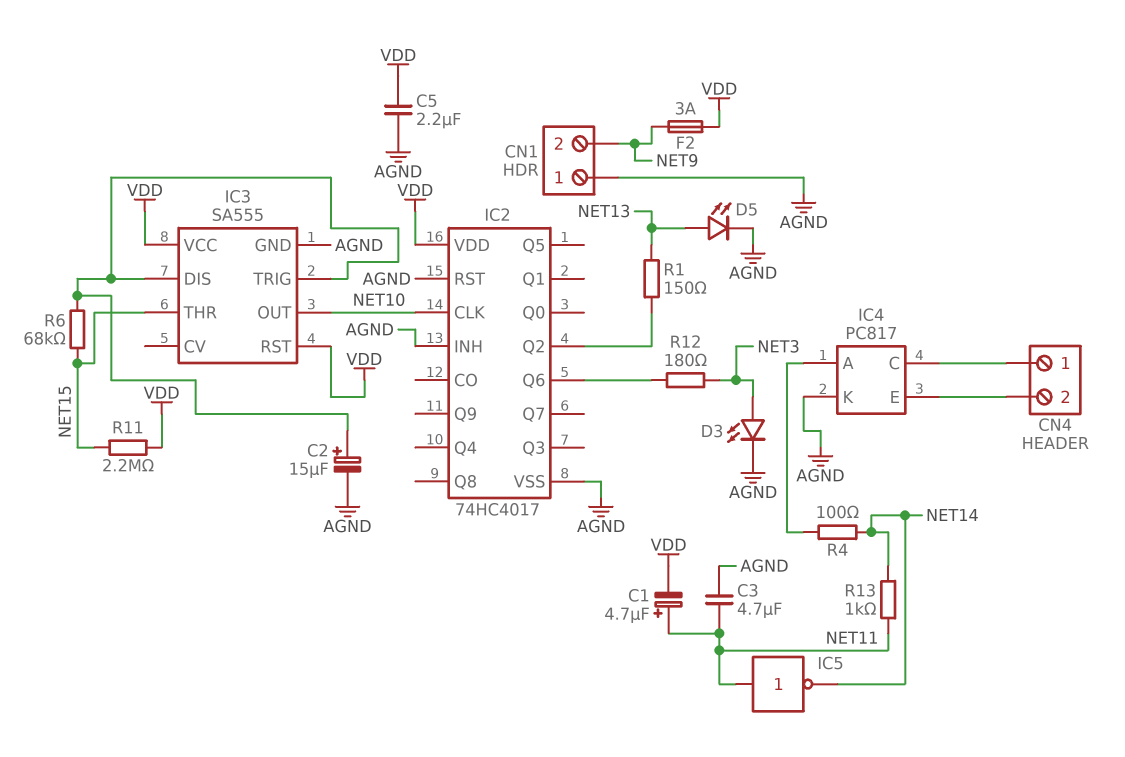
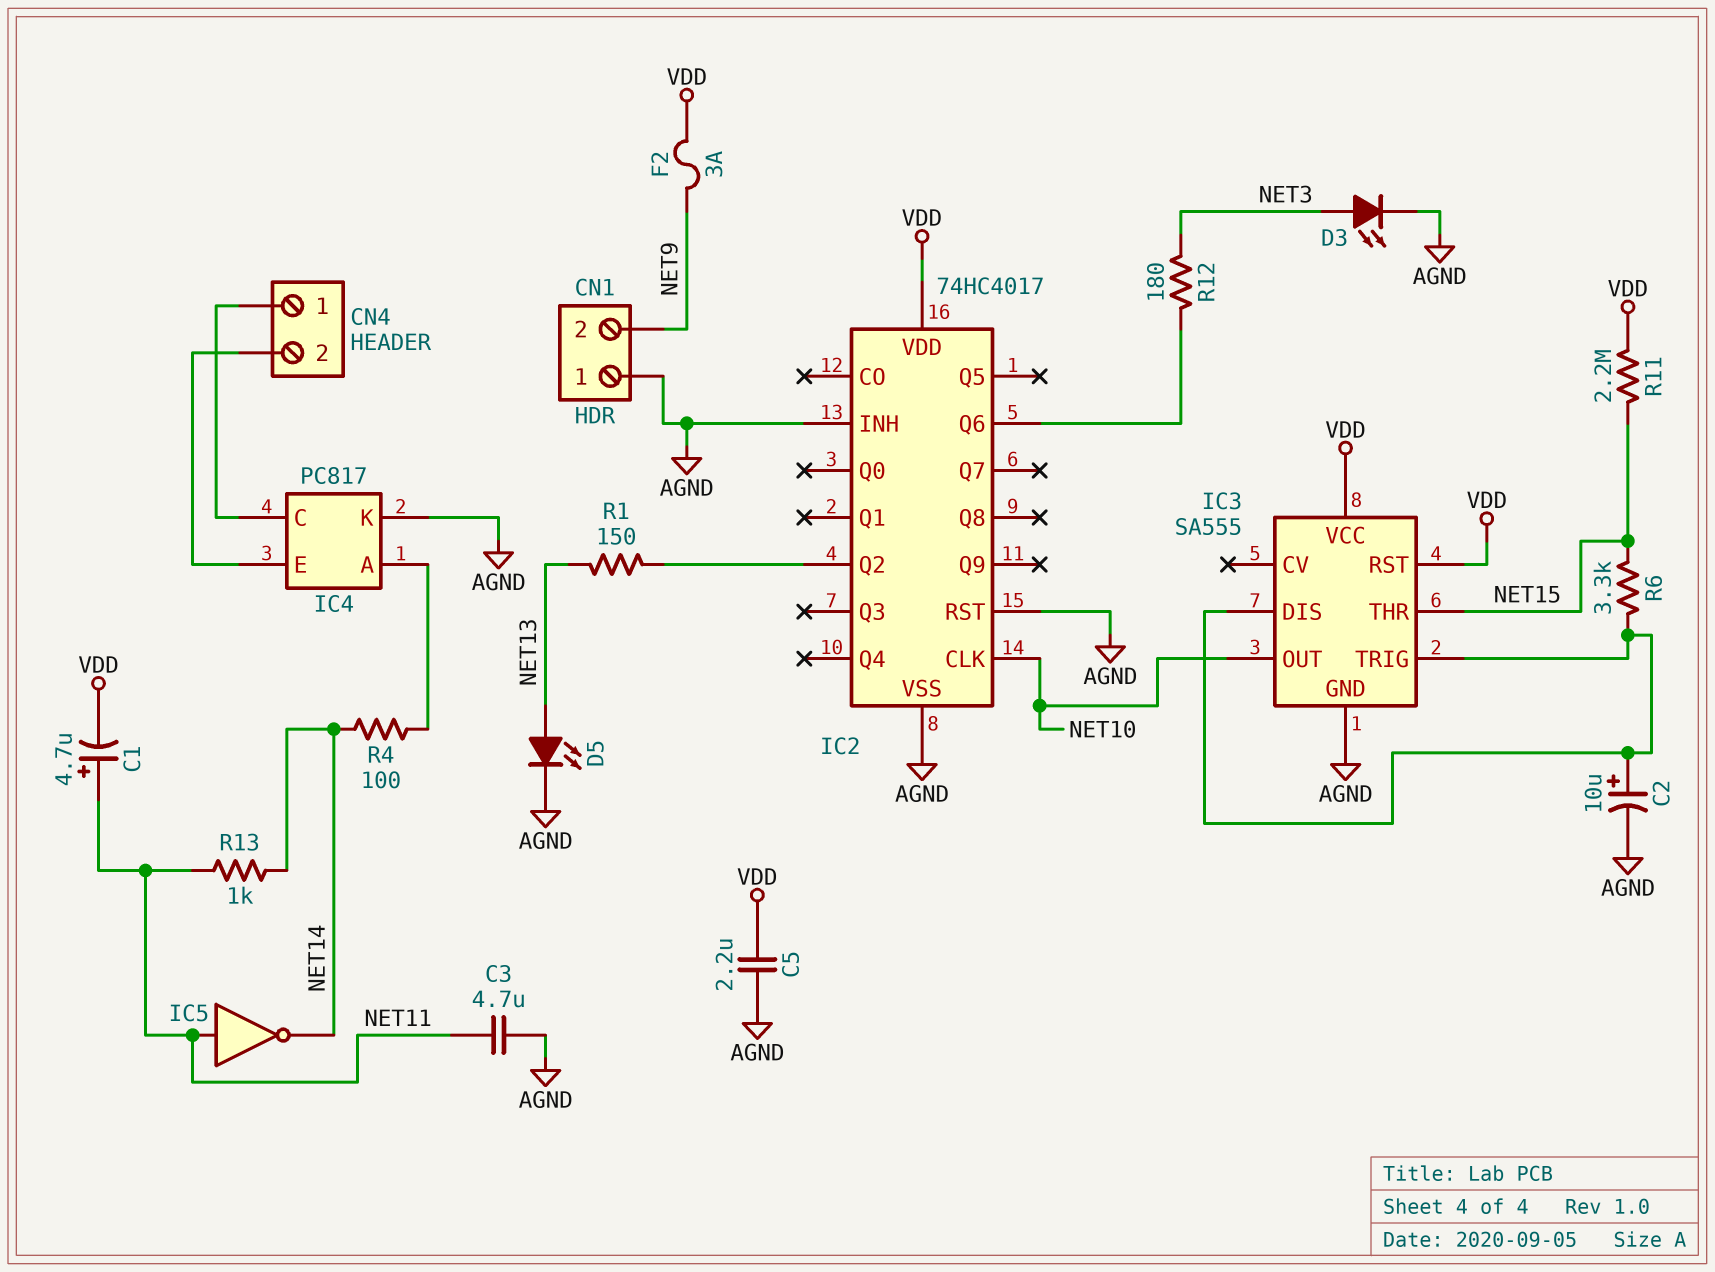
C2: 15uF (plus IC3/DIS, minus AGND) -> 10uF (plus IC3/DIS, minus AGND)
R6: 68k (IC3/DIS, NET15) -> 3.3k (IC3/DIS, NET15)

